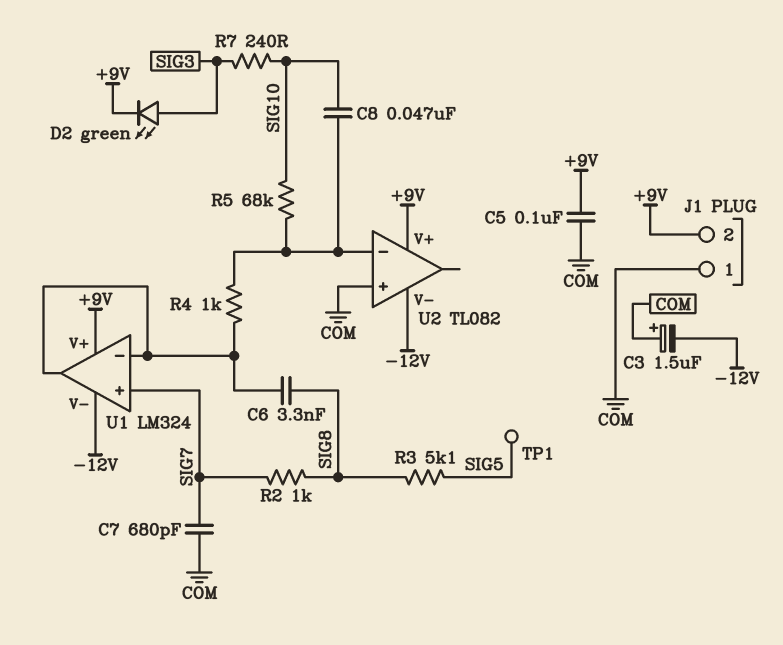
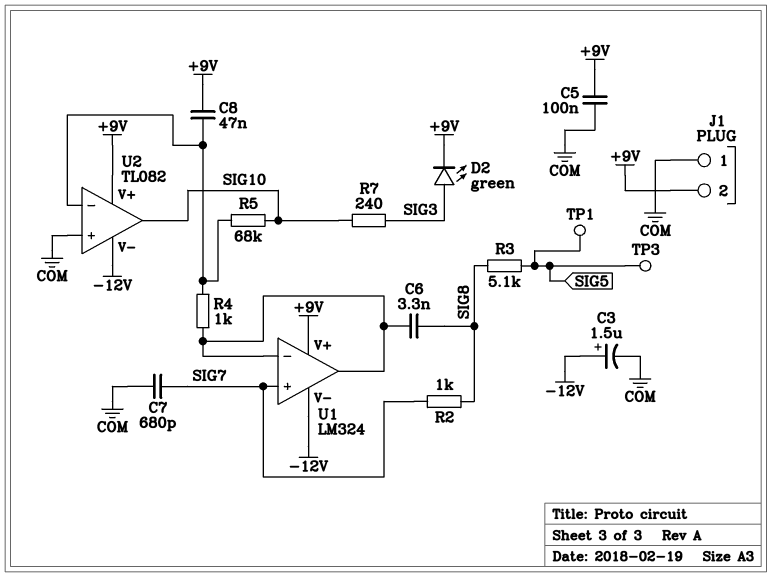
C3: 1.5uF (plus COM, minus -12V) -> 1.5uF (plus -12V, minus COM)
C8: 47nF (SIG10, U2/in-) -> 47nF (+9V, U2/in-)
TP3: none -> test point (SIG5)
U2 pin out: none -> SIG10

